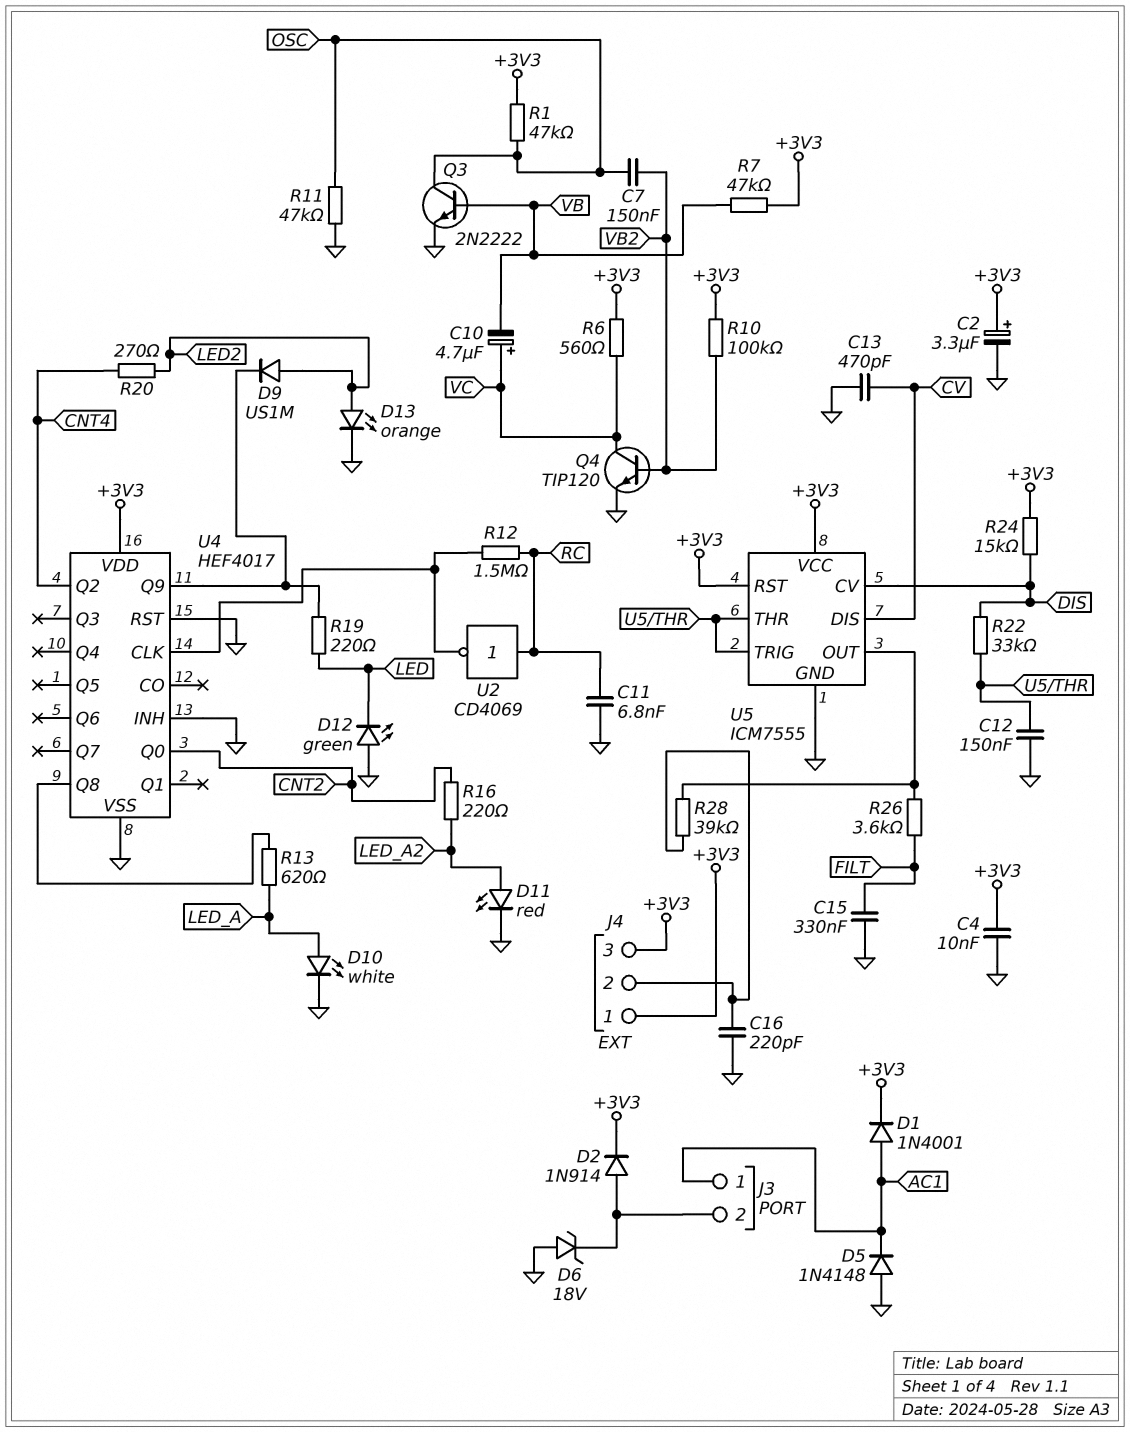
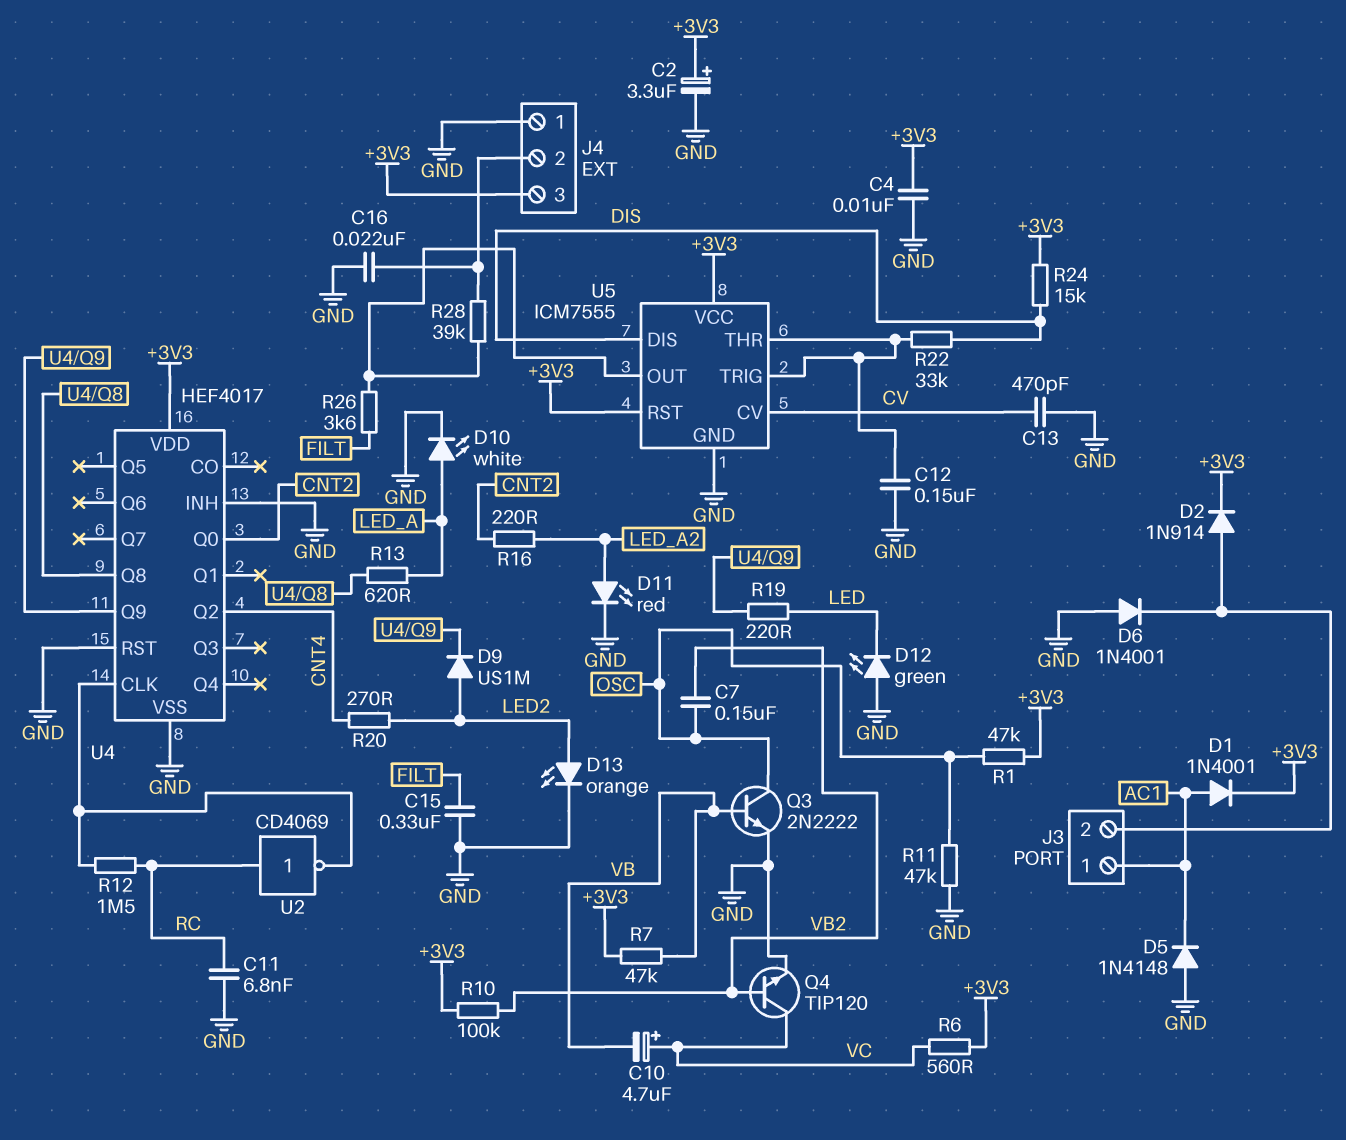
C16: 220pF (GND, J4/2) -> 22nF (GND, J4/2)
D6: zener 18V (A GND, K J3/2) -> diode 1N4001 (A GND, K J3/2)
J4 pin 1: +3V3 -> GND
U5 pin CV: DIS -> CV
U5 pin DIS: CV -> DIS

